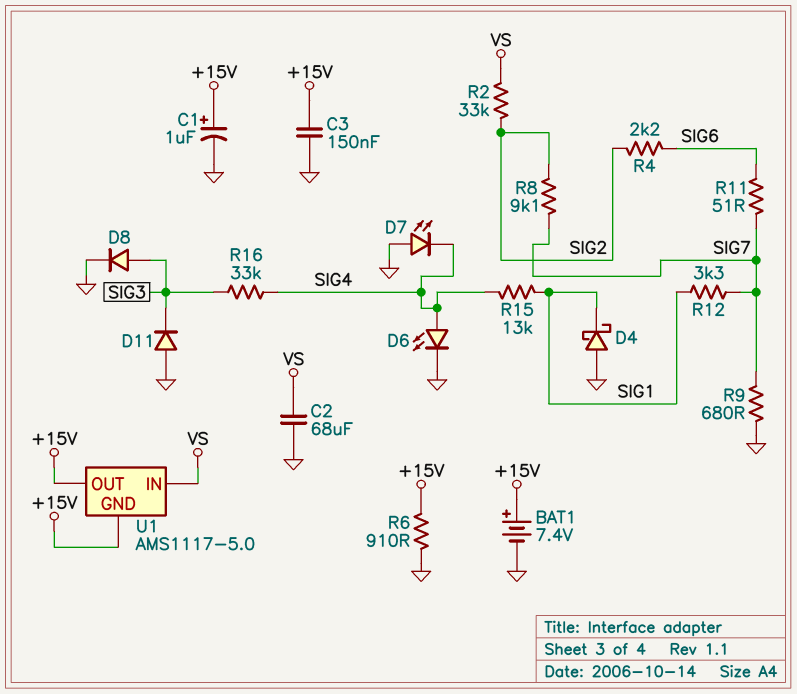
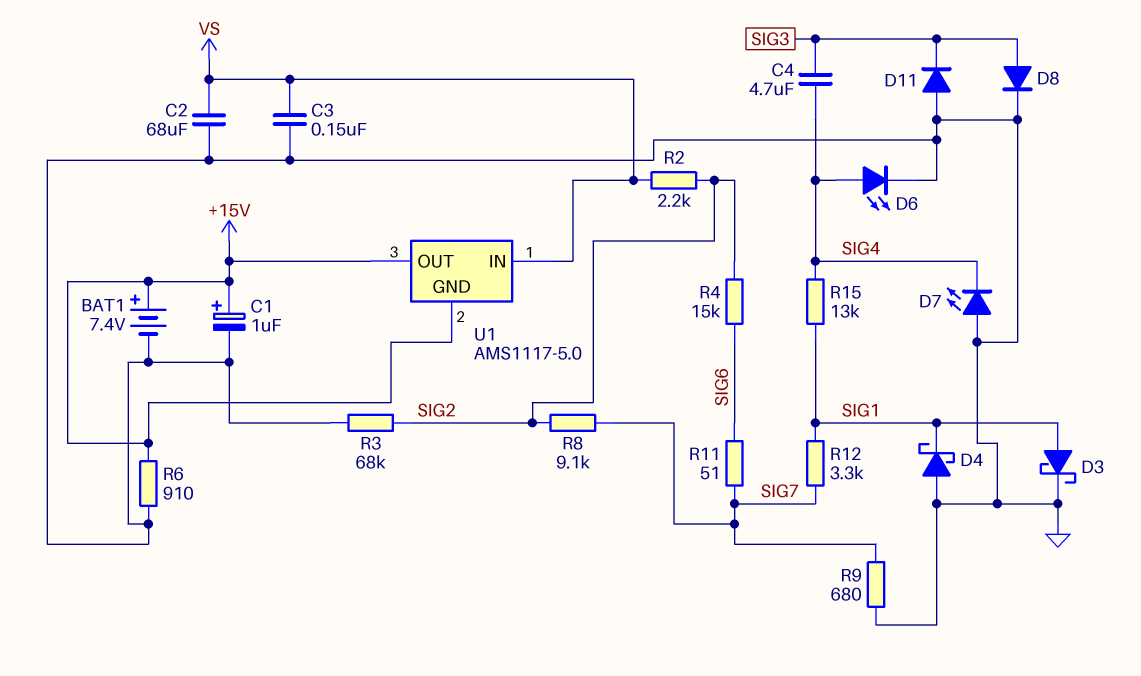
C3: 150nF (+15V, GND) -> 150nF (GND, VS)
C4: none -> 4.7uF (SIG3, SIG4)
D3: none -> schottky (A SIG1, K GND)
R2: 33k (SIG2, VS) -> 2.2k (SIG2, VS)
R3: none -> 68k (GND, SIG2)
R4: 2.2k (SIG2, SIG6) -> 15k (SIG2, SIG6)
R16: 33k (SIG3, SIG4) -> none

